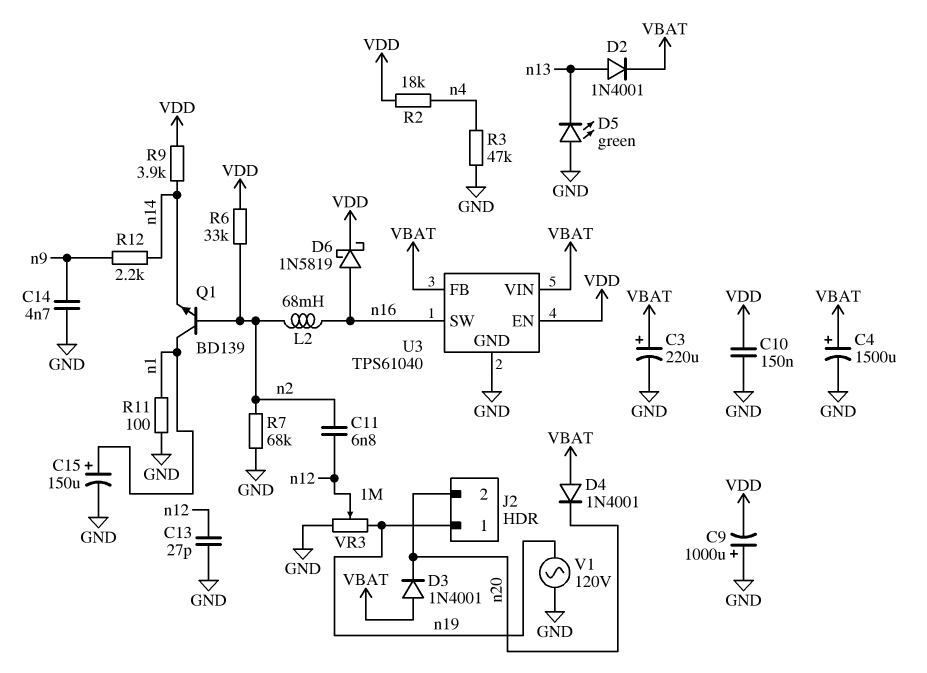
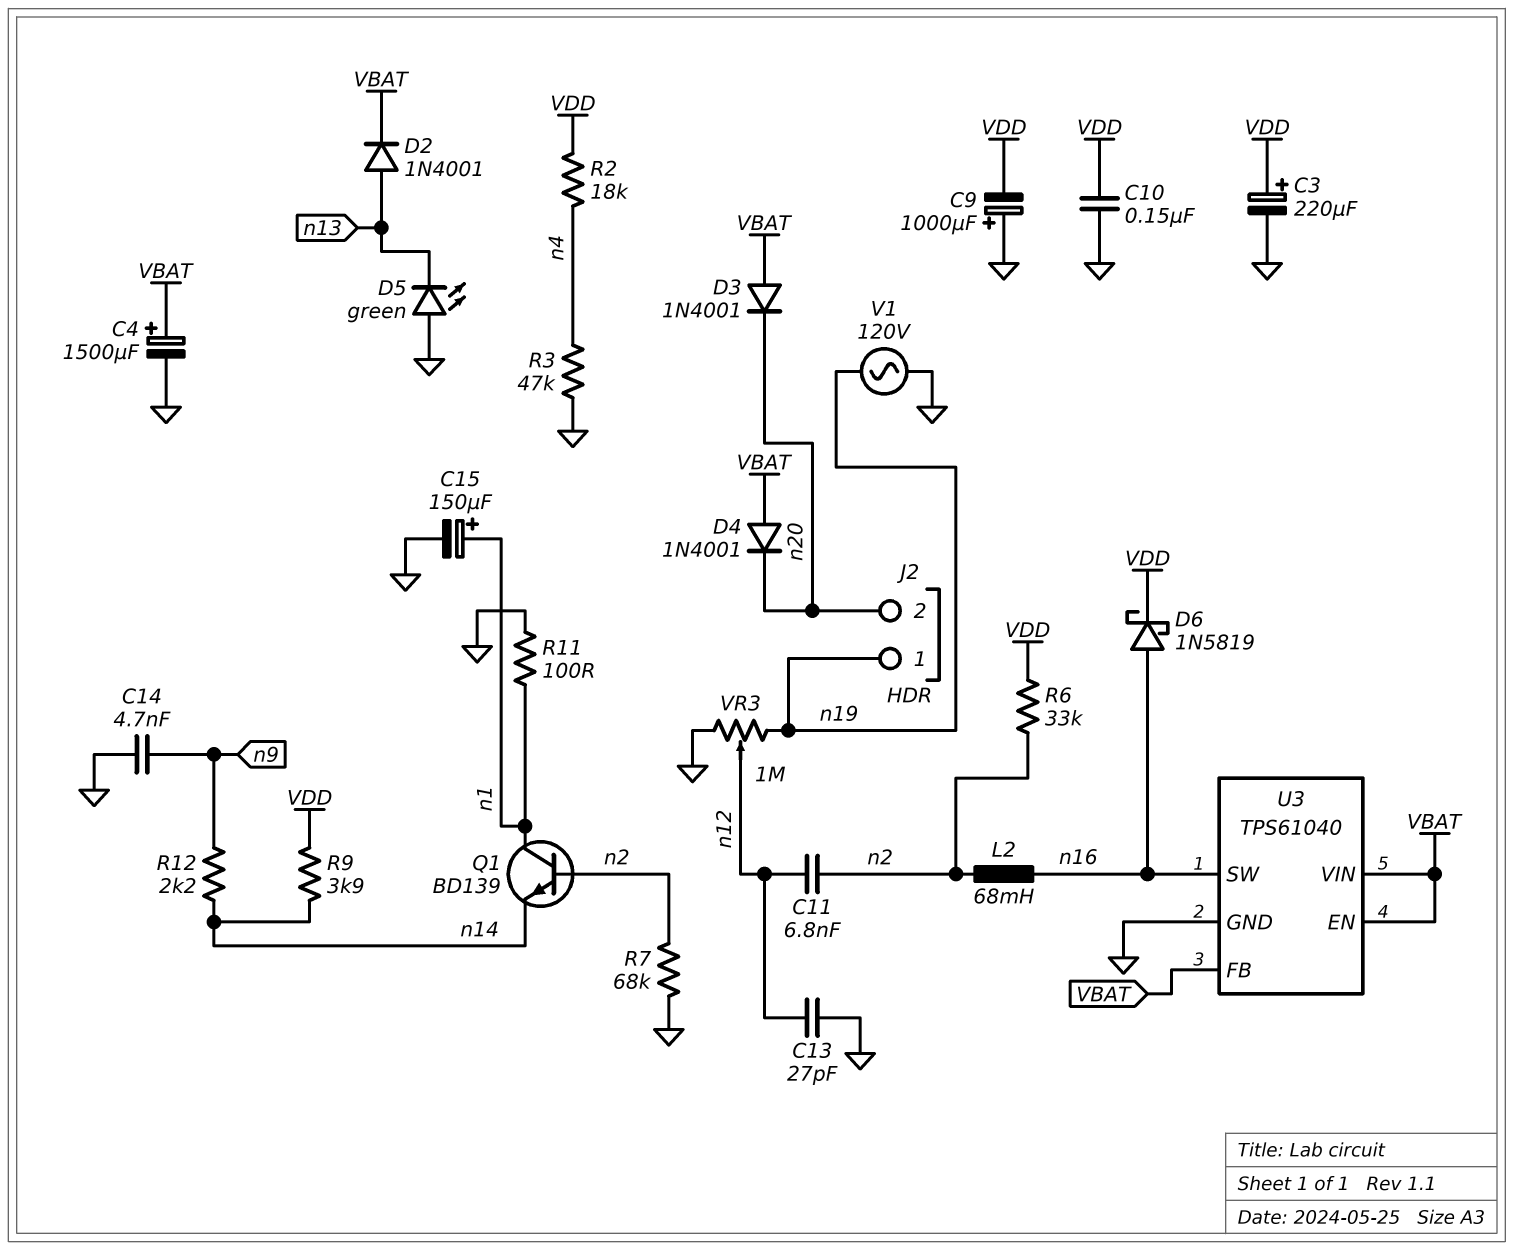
C3: 220uF (plus VBAT, minus GND) -> 220uF (plus VDD, minus GND)
U3 pin EN: VDD -> VBAT

